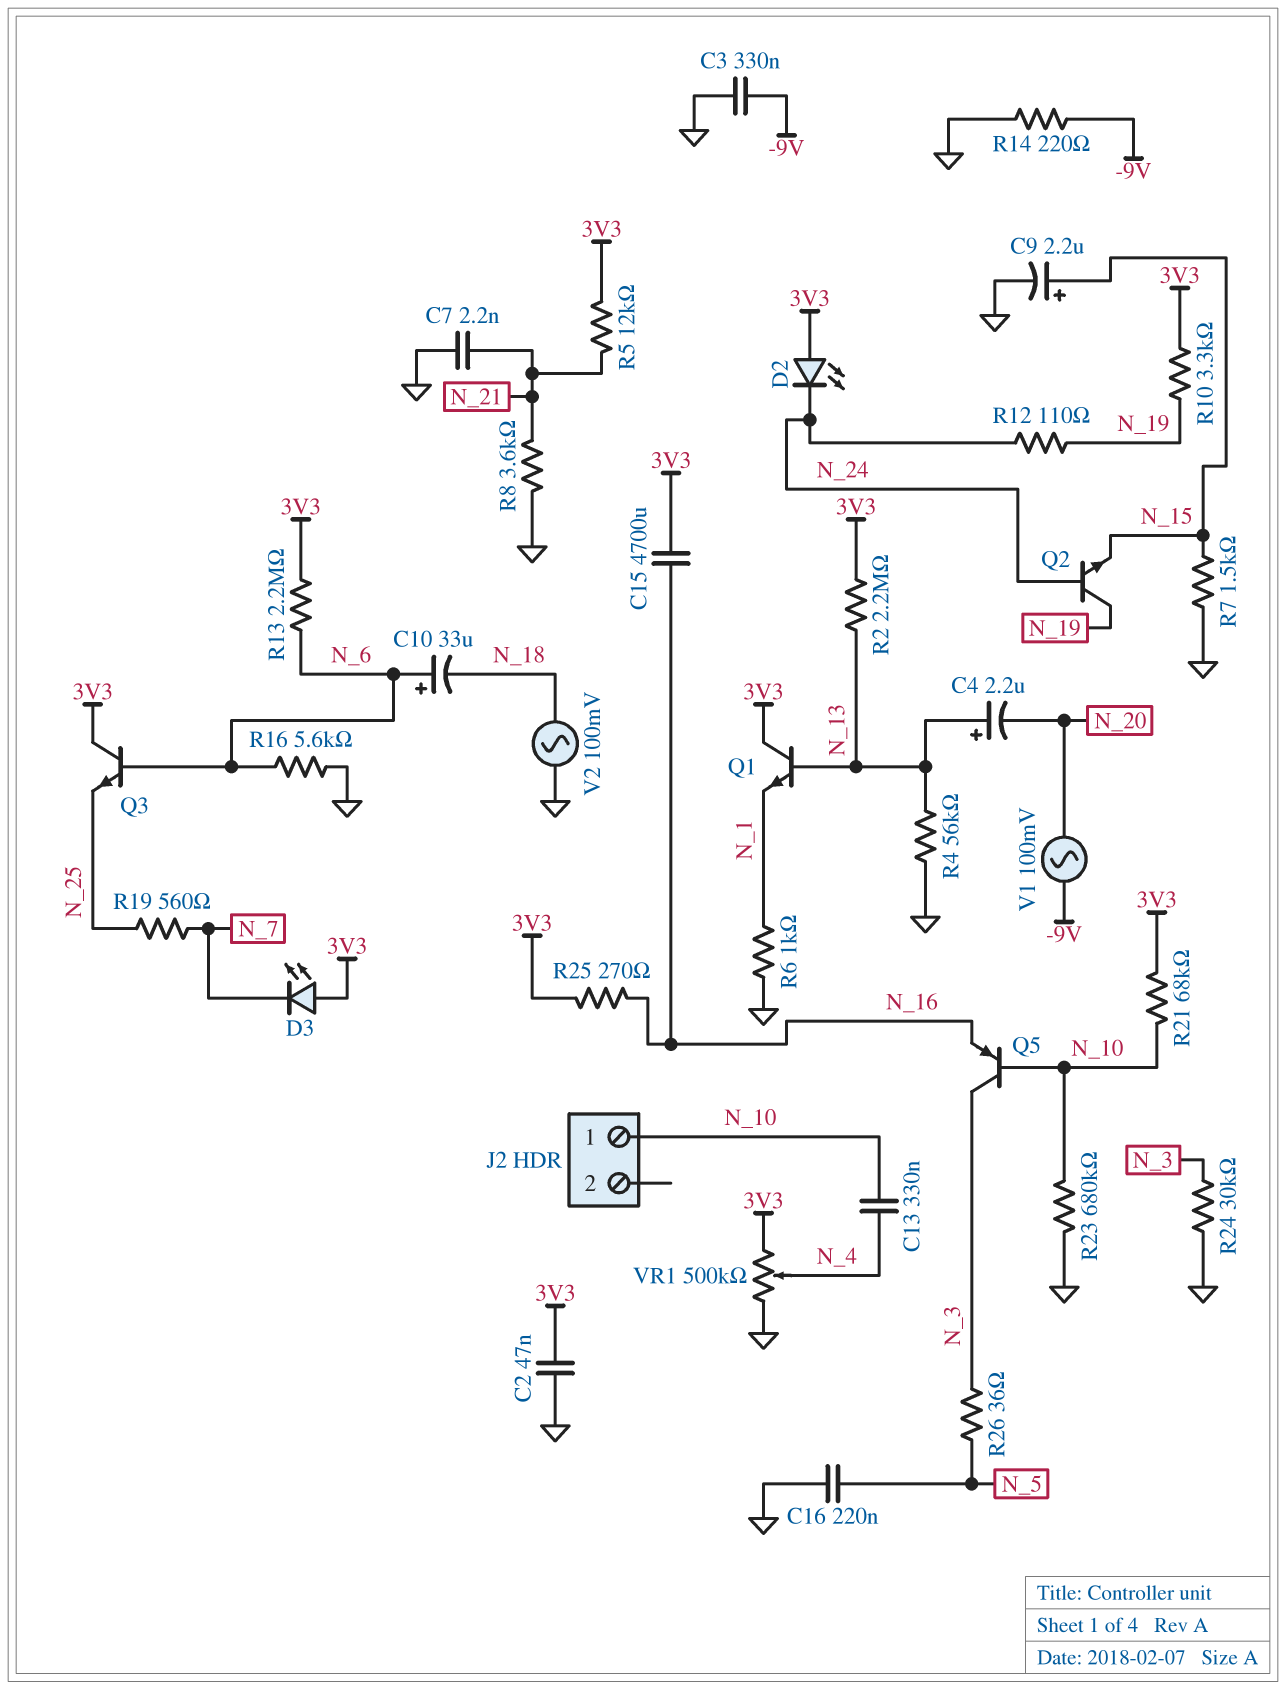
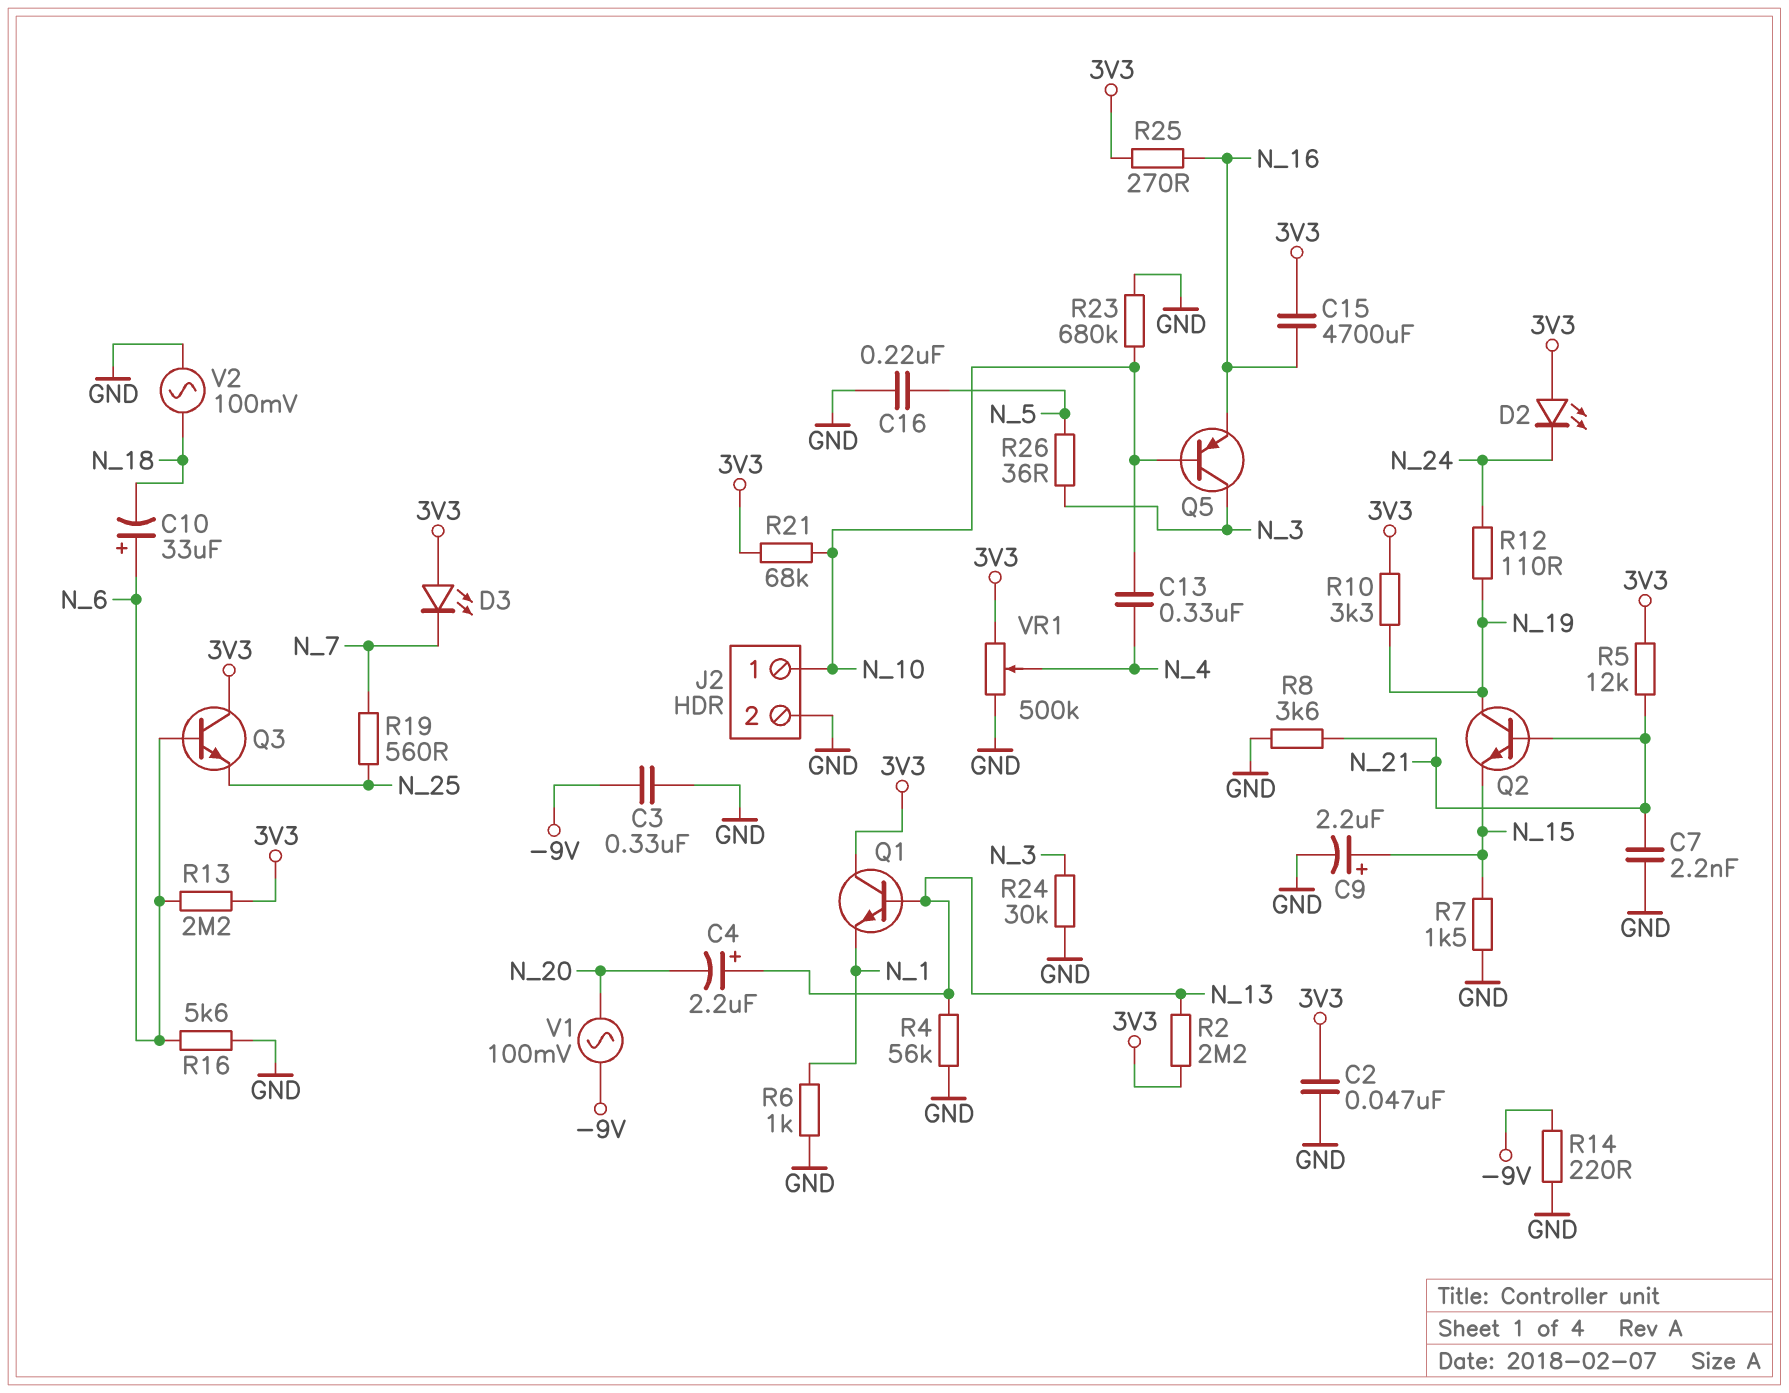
J2 pin 2: none -> GND
Q2: NPN (B N_24, C N_19, E N_15) -> NPN (B N_21, C N_19, E N_15)

